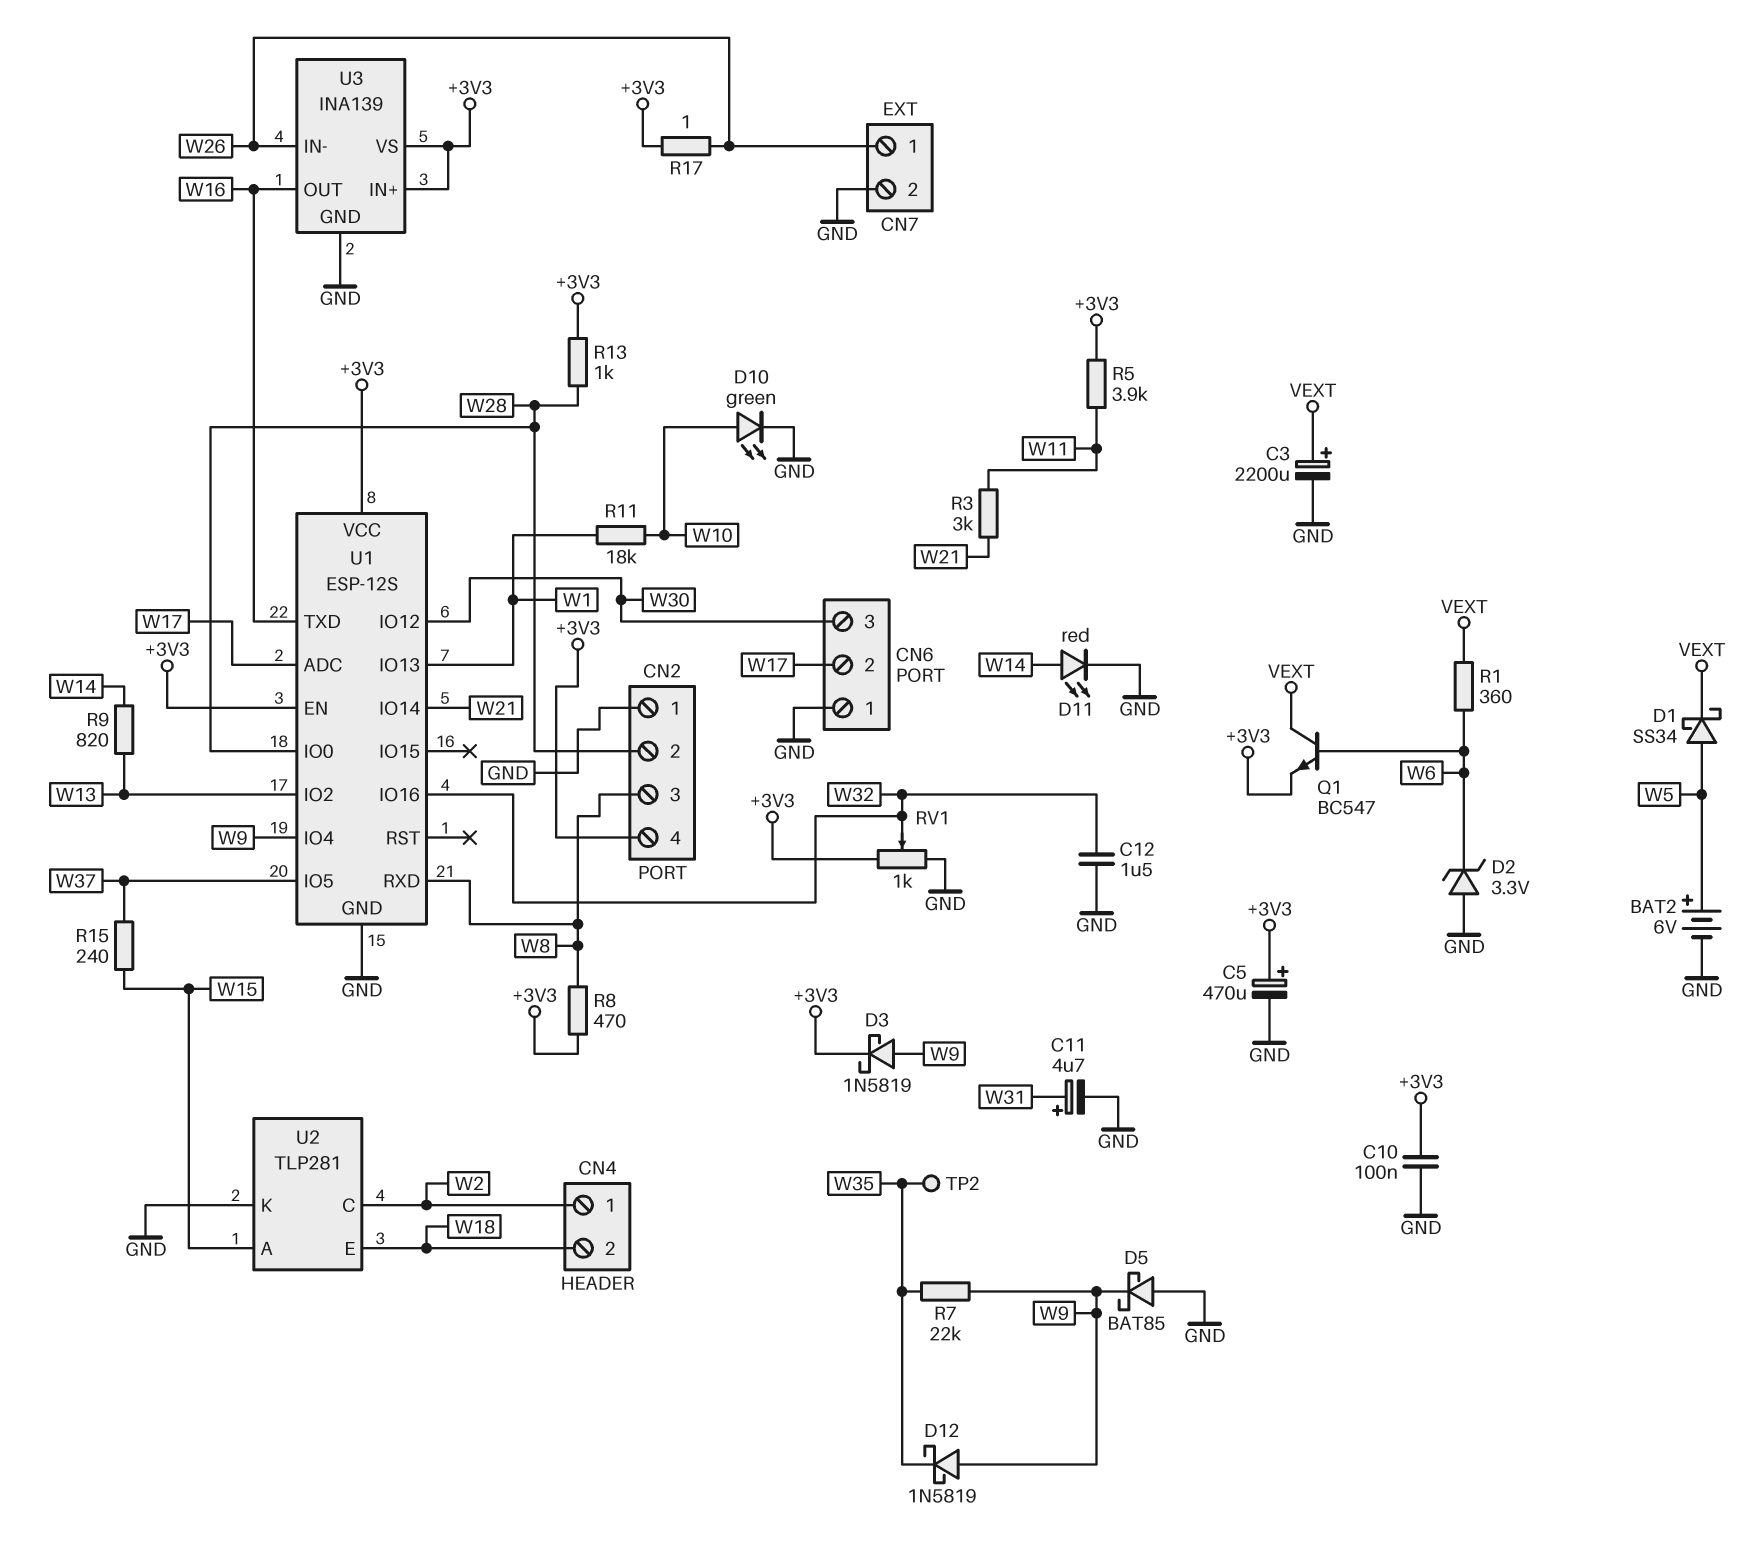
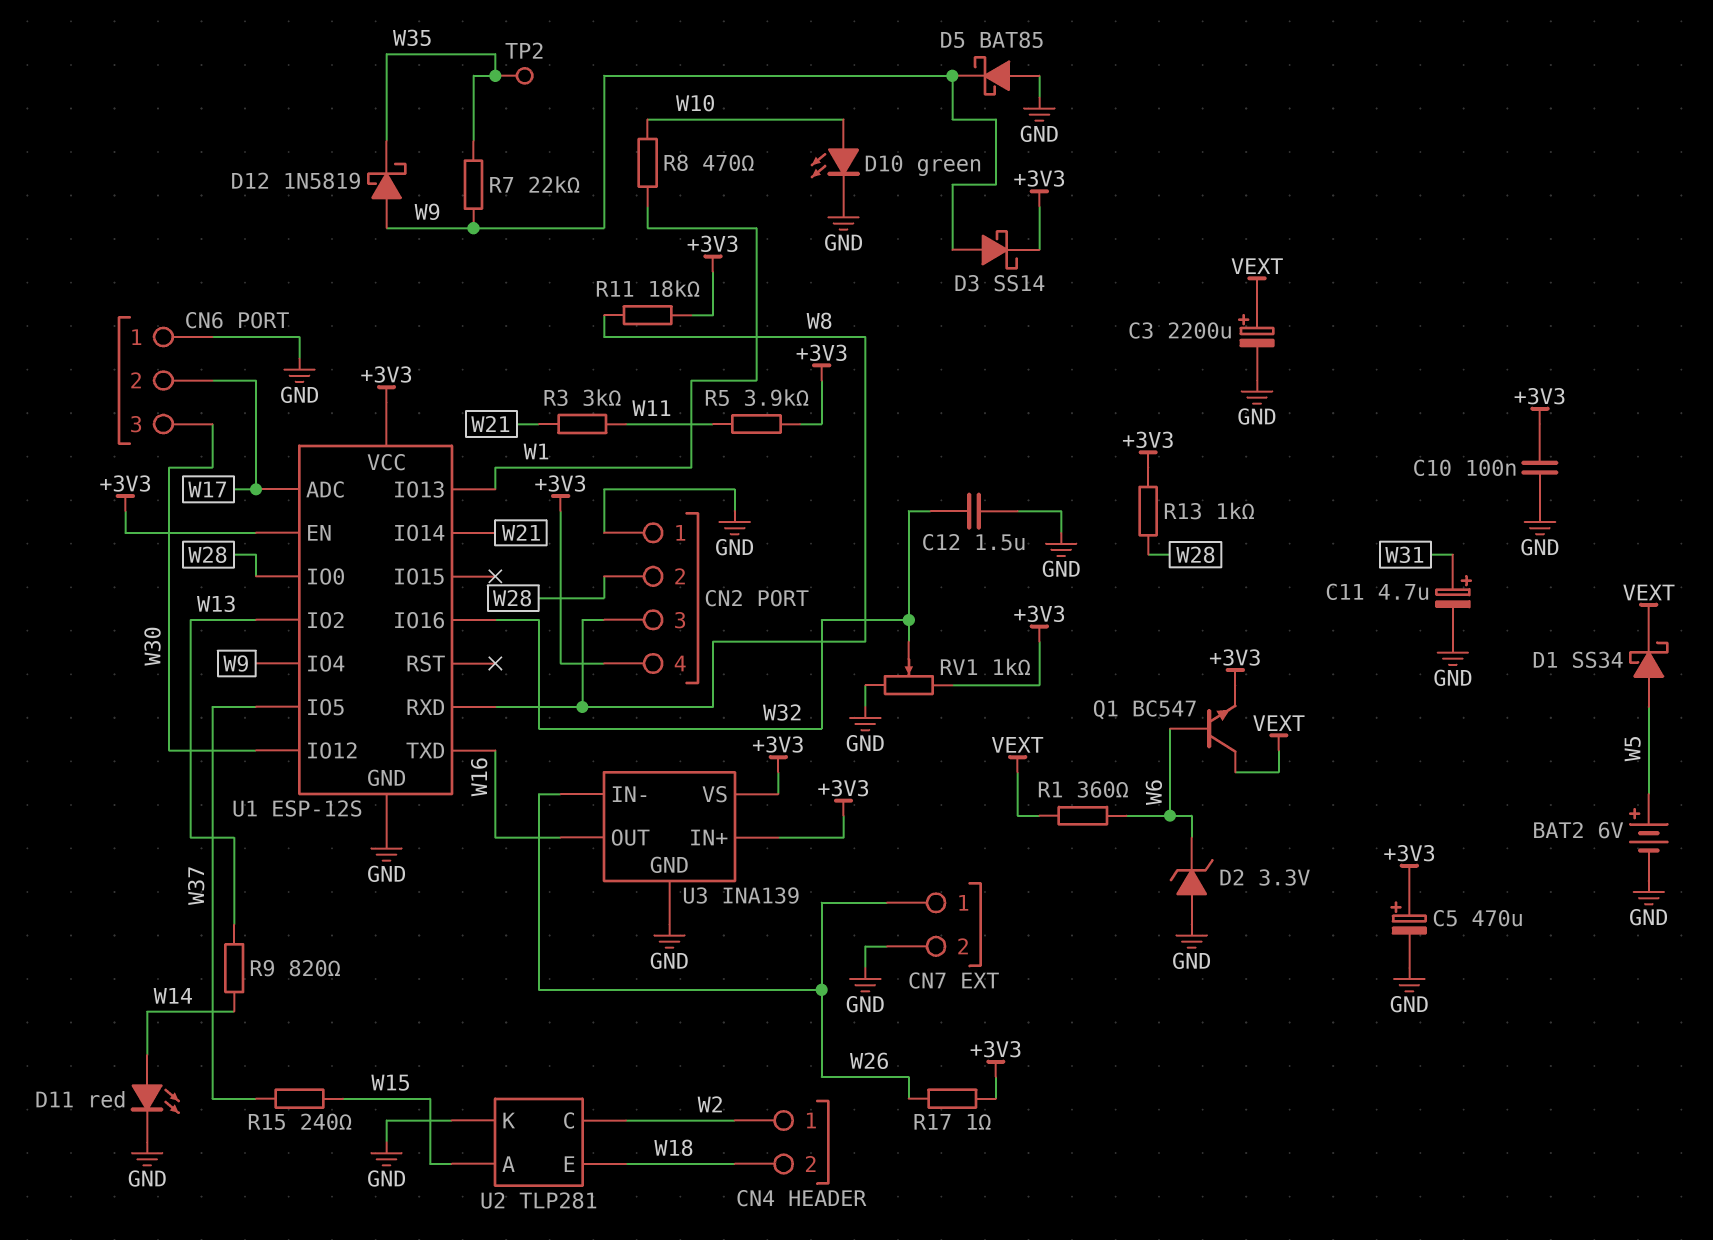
D3: schottky 1N5819 (A W9, K +3V3) -> schottky SS14 (A W9, K +3V3)
R8: 470 (+3V3, W8) -> 470 (W1, W10)
R11: 18k (W1, W10) -> 18k (+3V3, W8)

